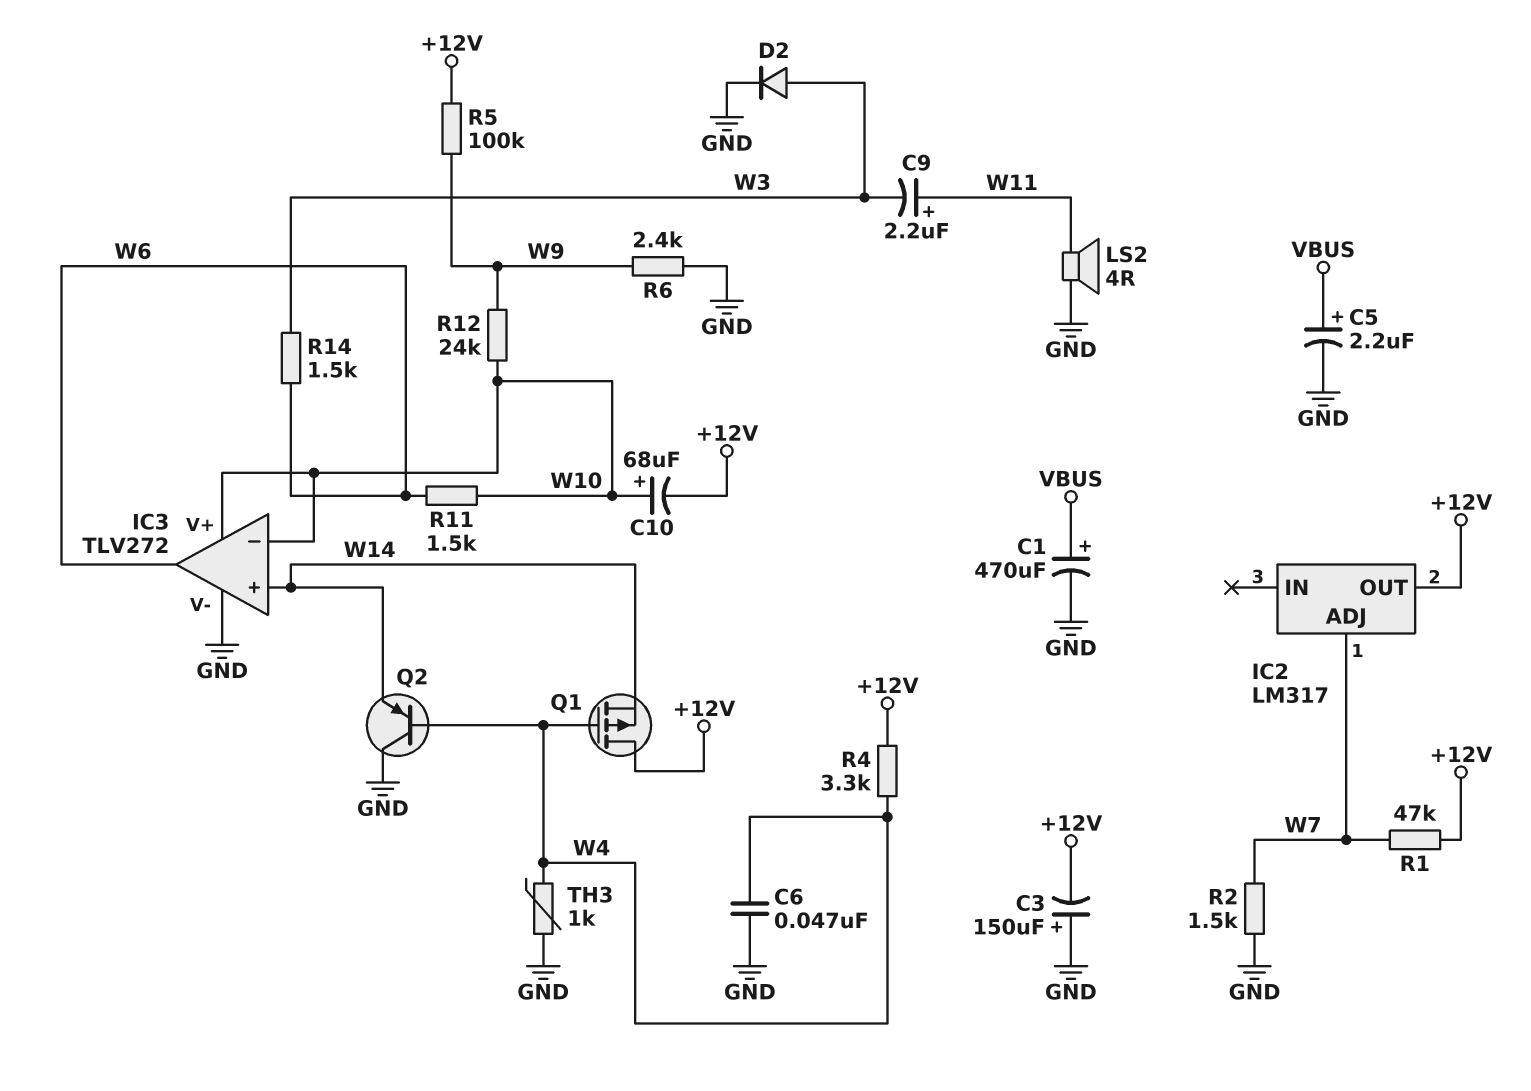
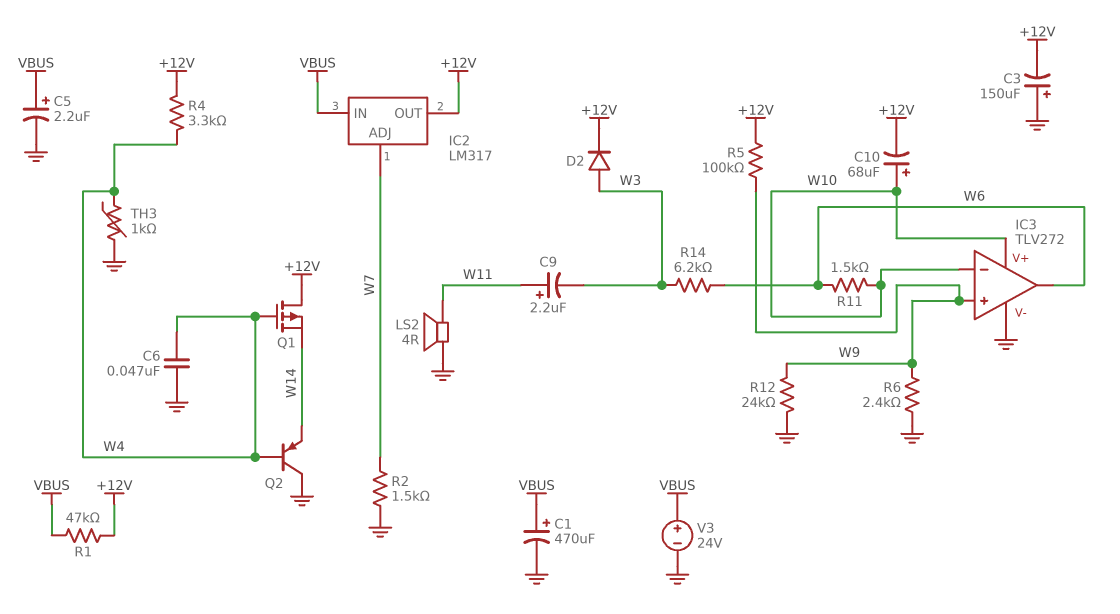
D2: diode (A W3, K GND) -> diode (A W3, K +12V)
IC2 pin IN: none -> VBUS
IC3 pin in+: W14 -> W9
R1: 47k (+12V, W7) -> 47k (+12V, VBUS)
R12: 24k (W9, W10) -> 24k (GND, W9)
R14: 1.5k (W3, W6) -> 6.2k (W3, W6)
V3: none -> 24V (plus VBUS, minus GND)

